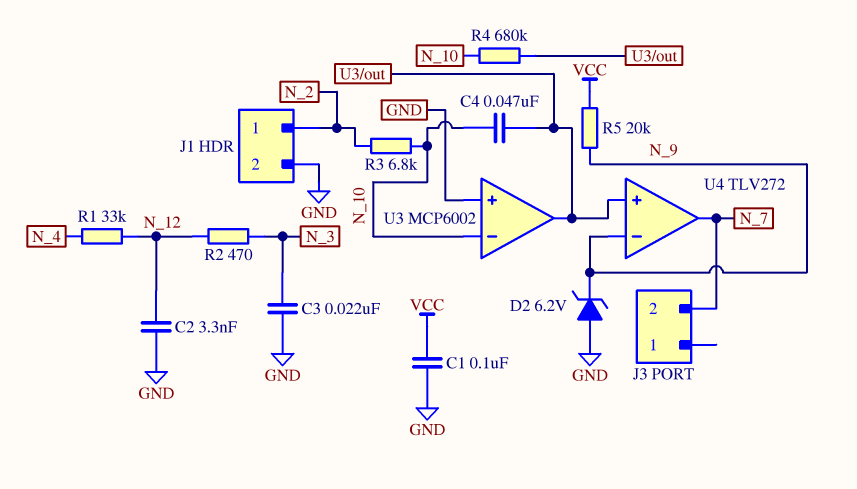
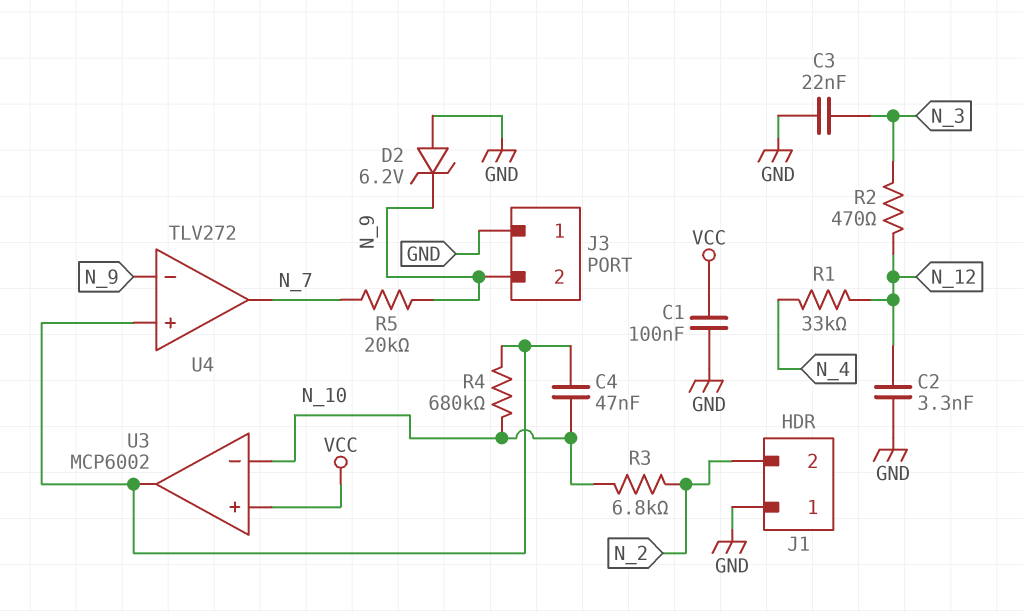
J1 pin 1: N_2 -> GND
J1 pin 2: GND -> N_2
J3 pin 1: none -> GND
J3 pin 2: N_7 -> N_9
R5: 20k (N_9, VCC) -> 20k (N_7, N_9)
U3 pin in+: GND -> VCC

